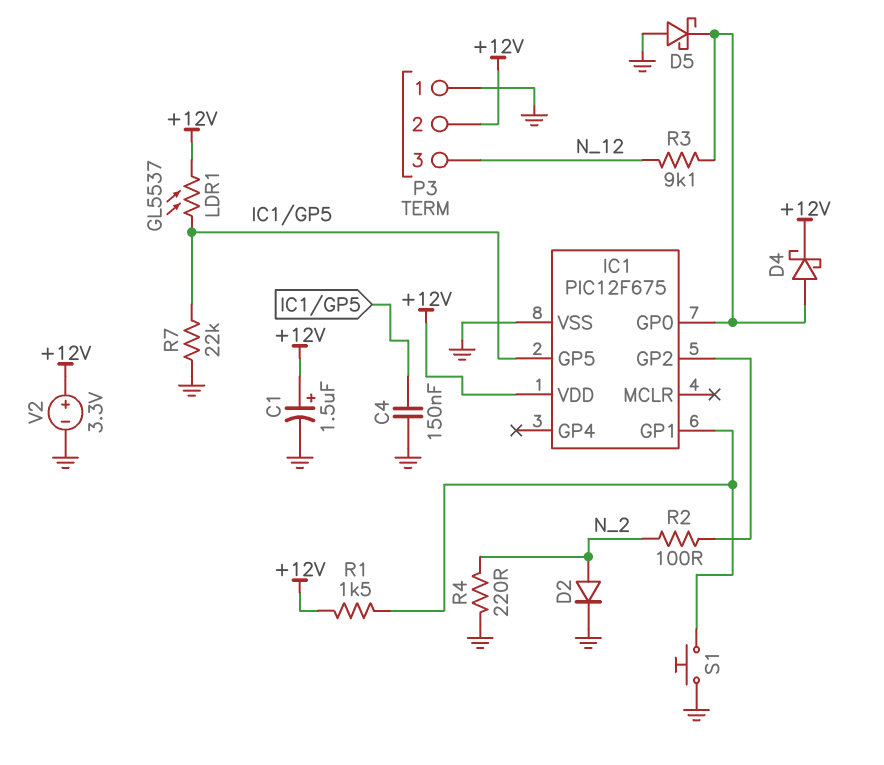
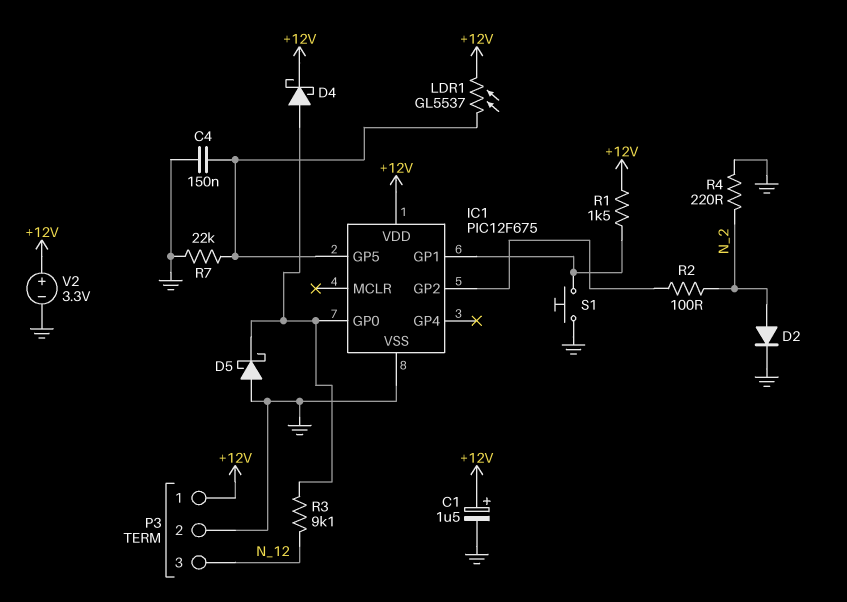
P3 pin 1: GND -> +12V
P3 pin 2: +12V -> GND

